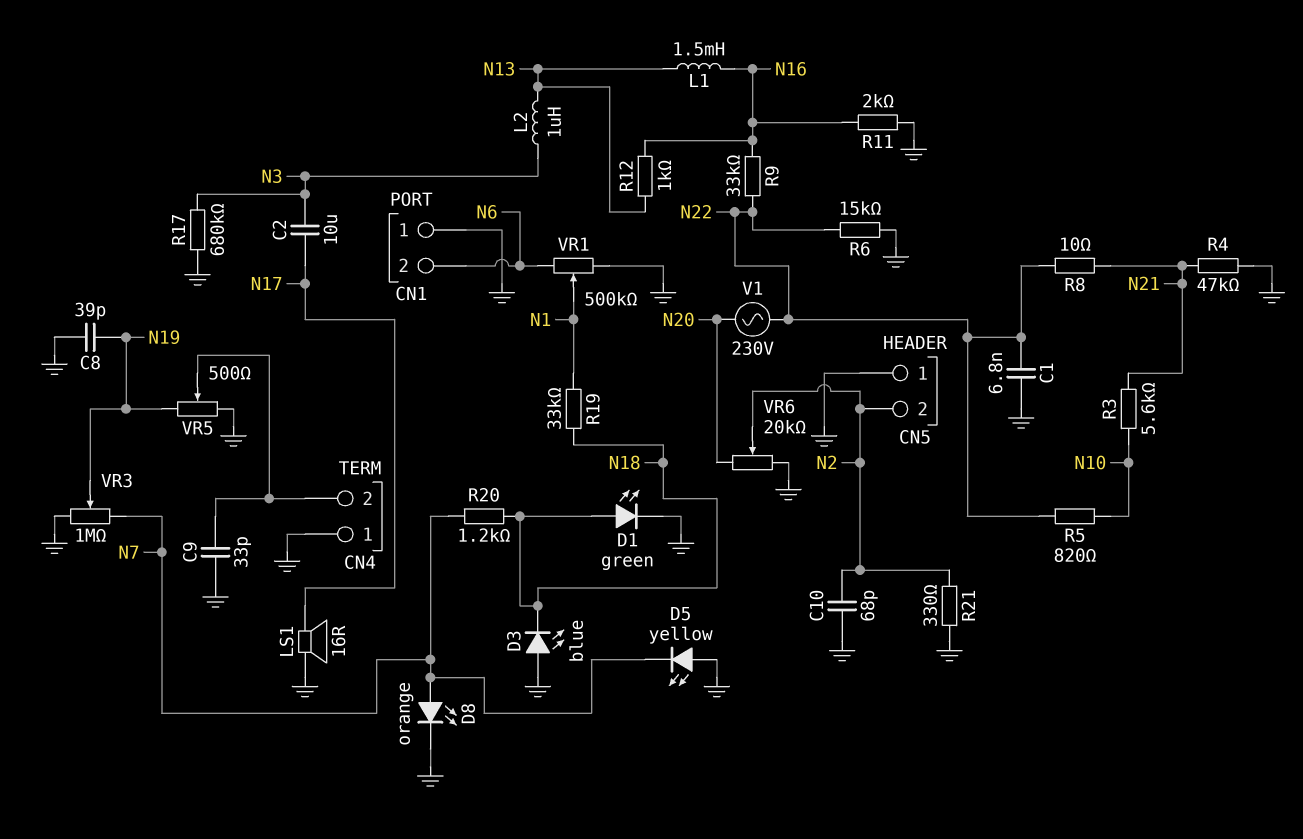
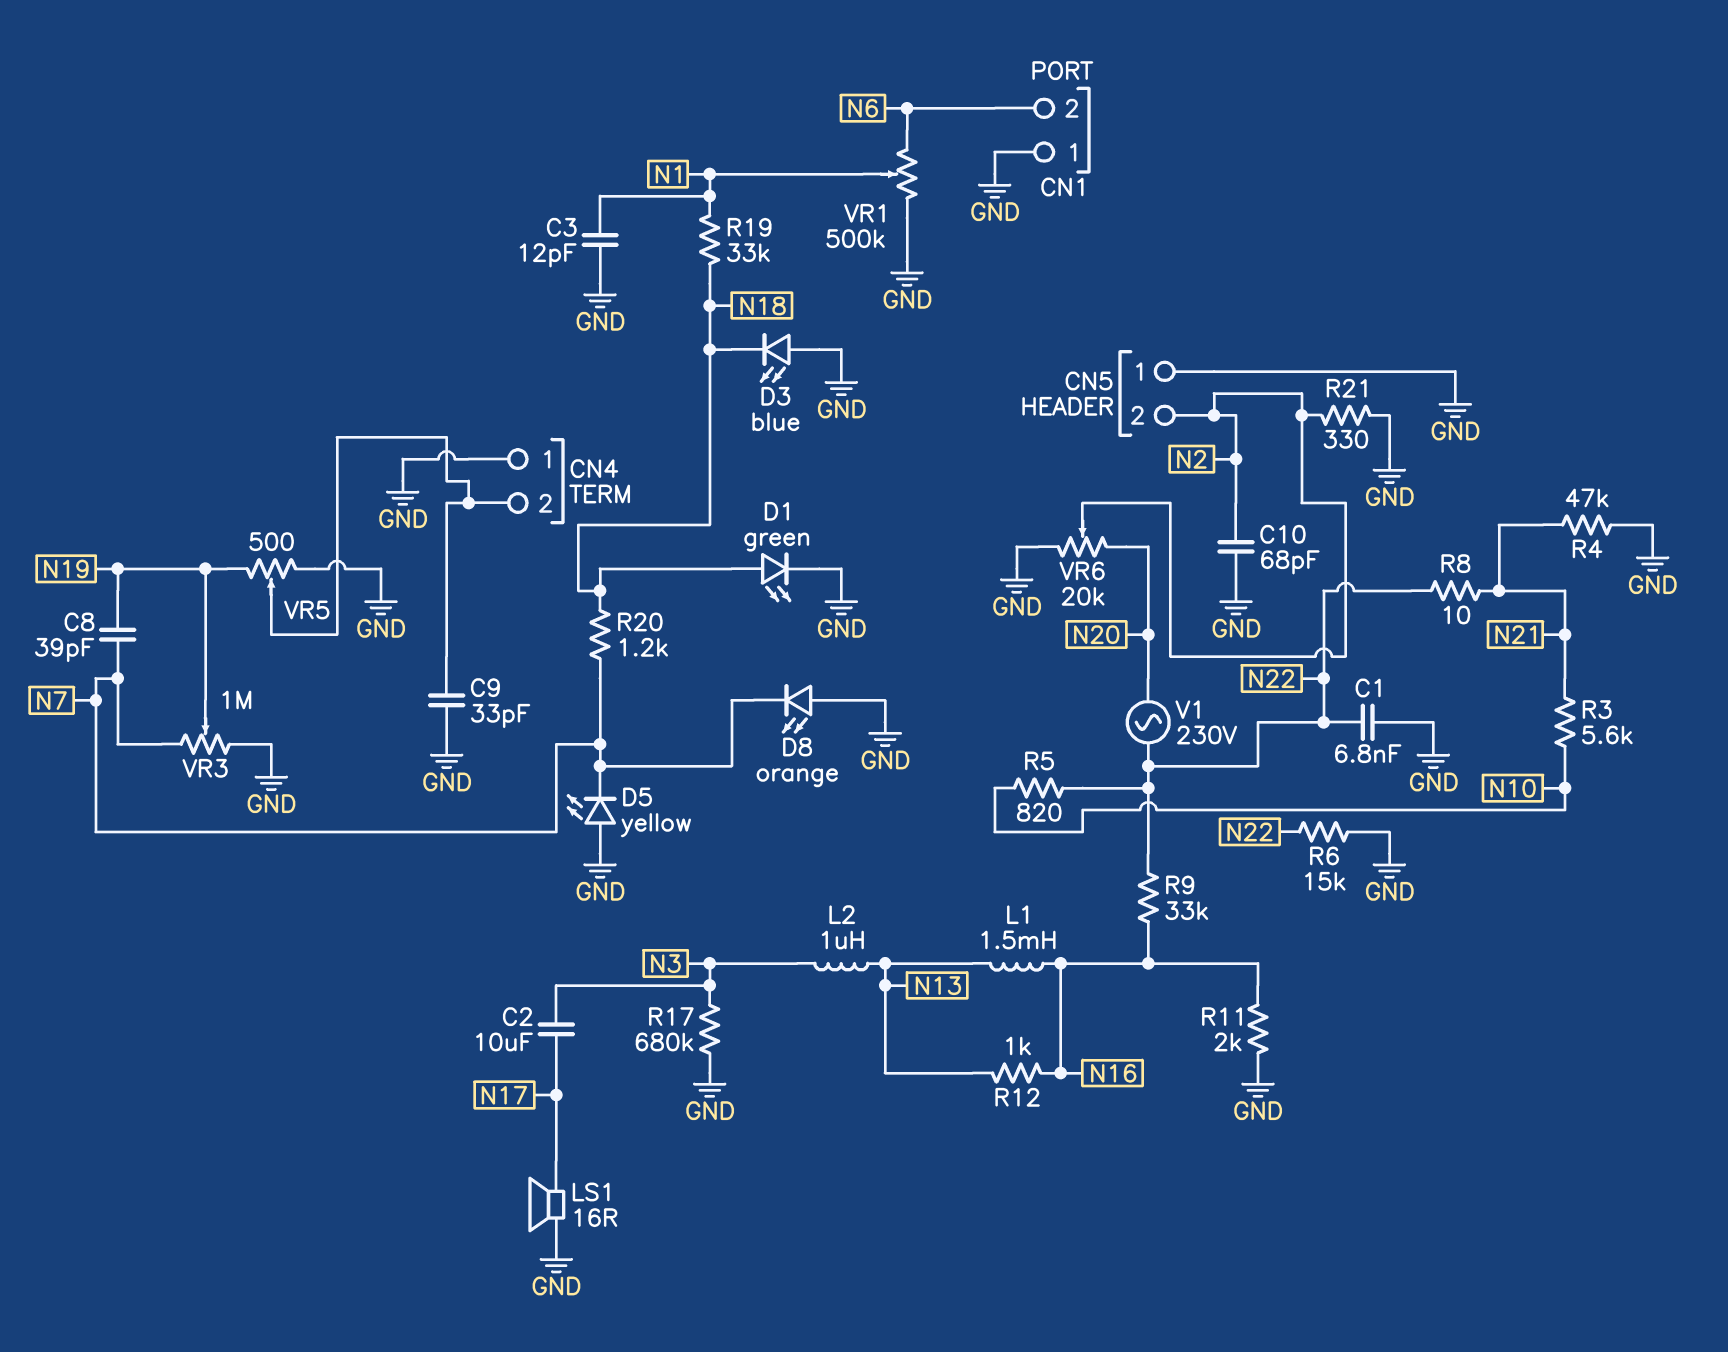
C3: none -> 12pF (GND, N1)
C8: 39pF (GND, N19) -> 39pF (N7, N19)
D8: LED orange (A N7, K GND) -> LED orange (A GND, K N7)

